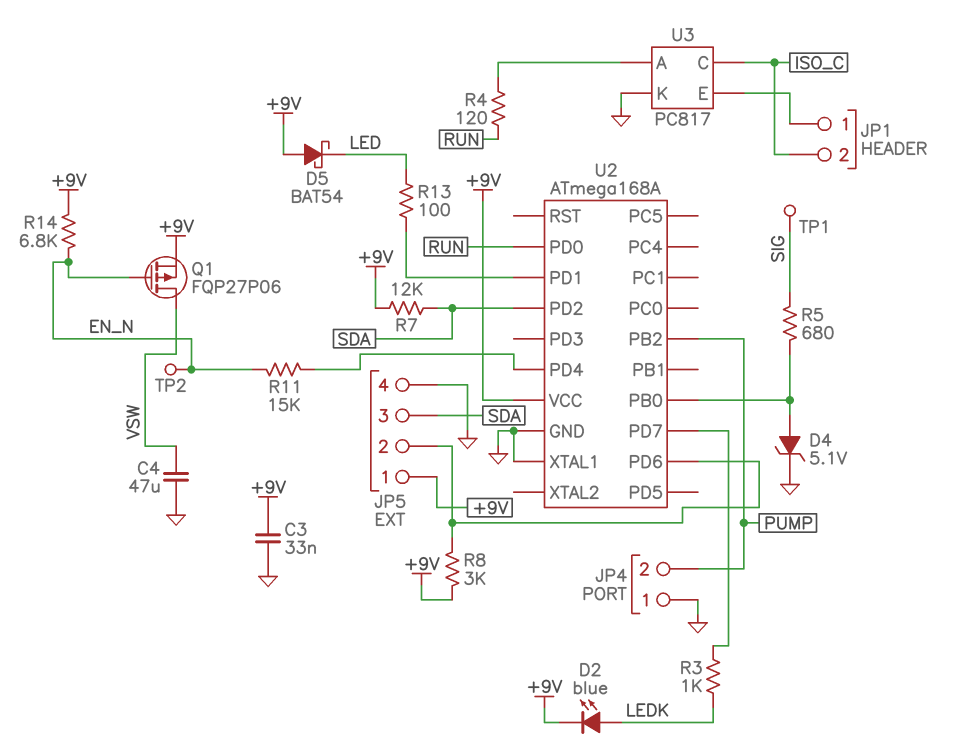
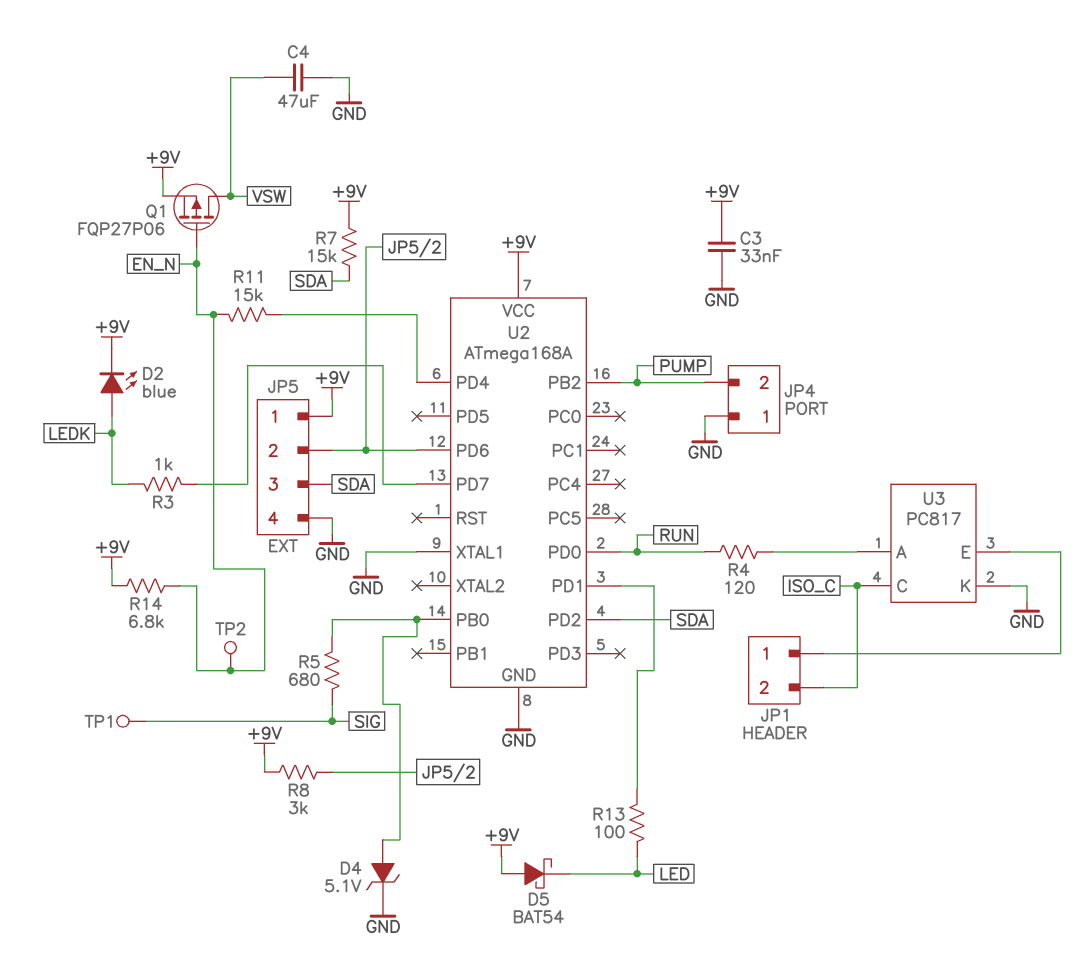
R7: 12k (+9V, SDA) -> 15k (+9V, SDA)

